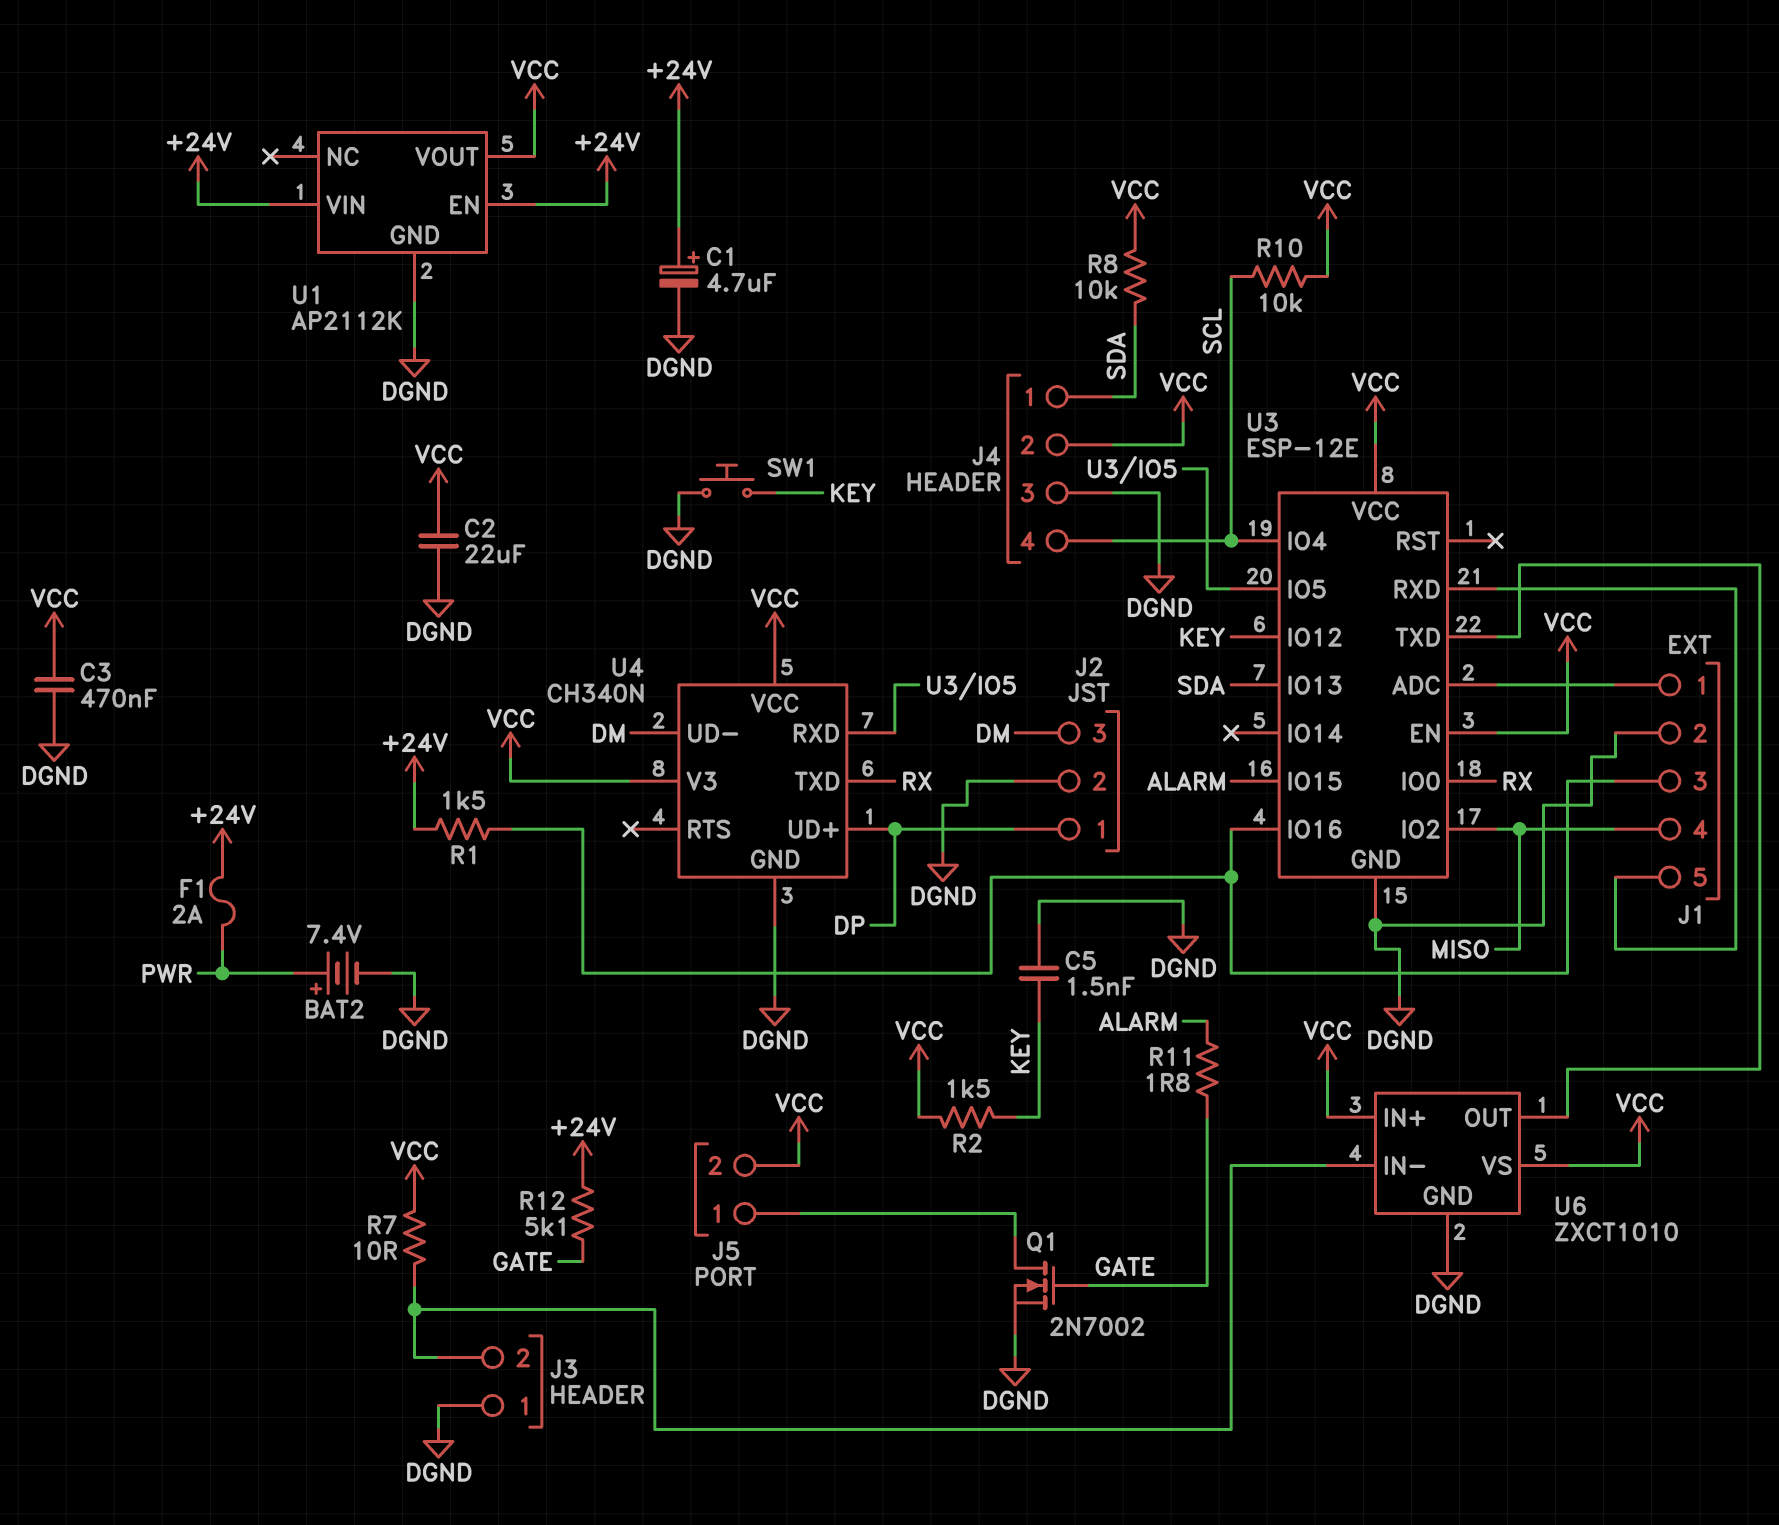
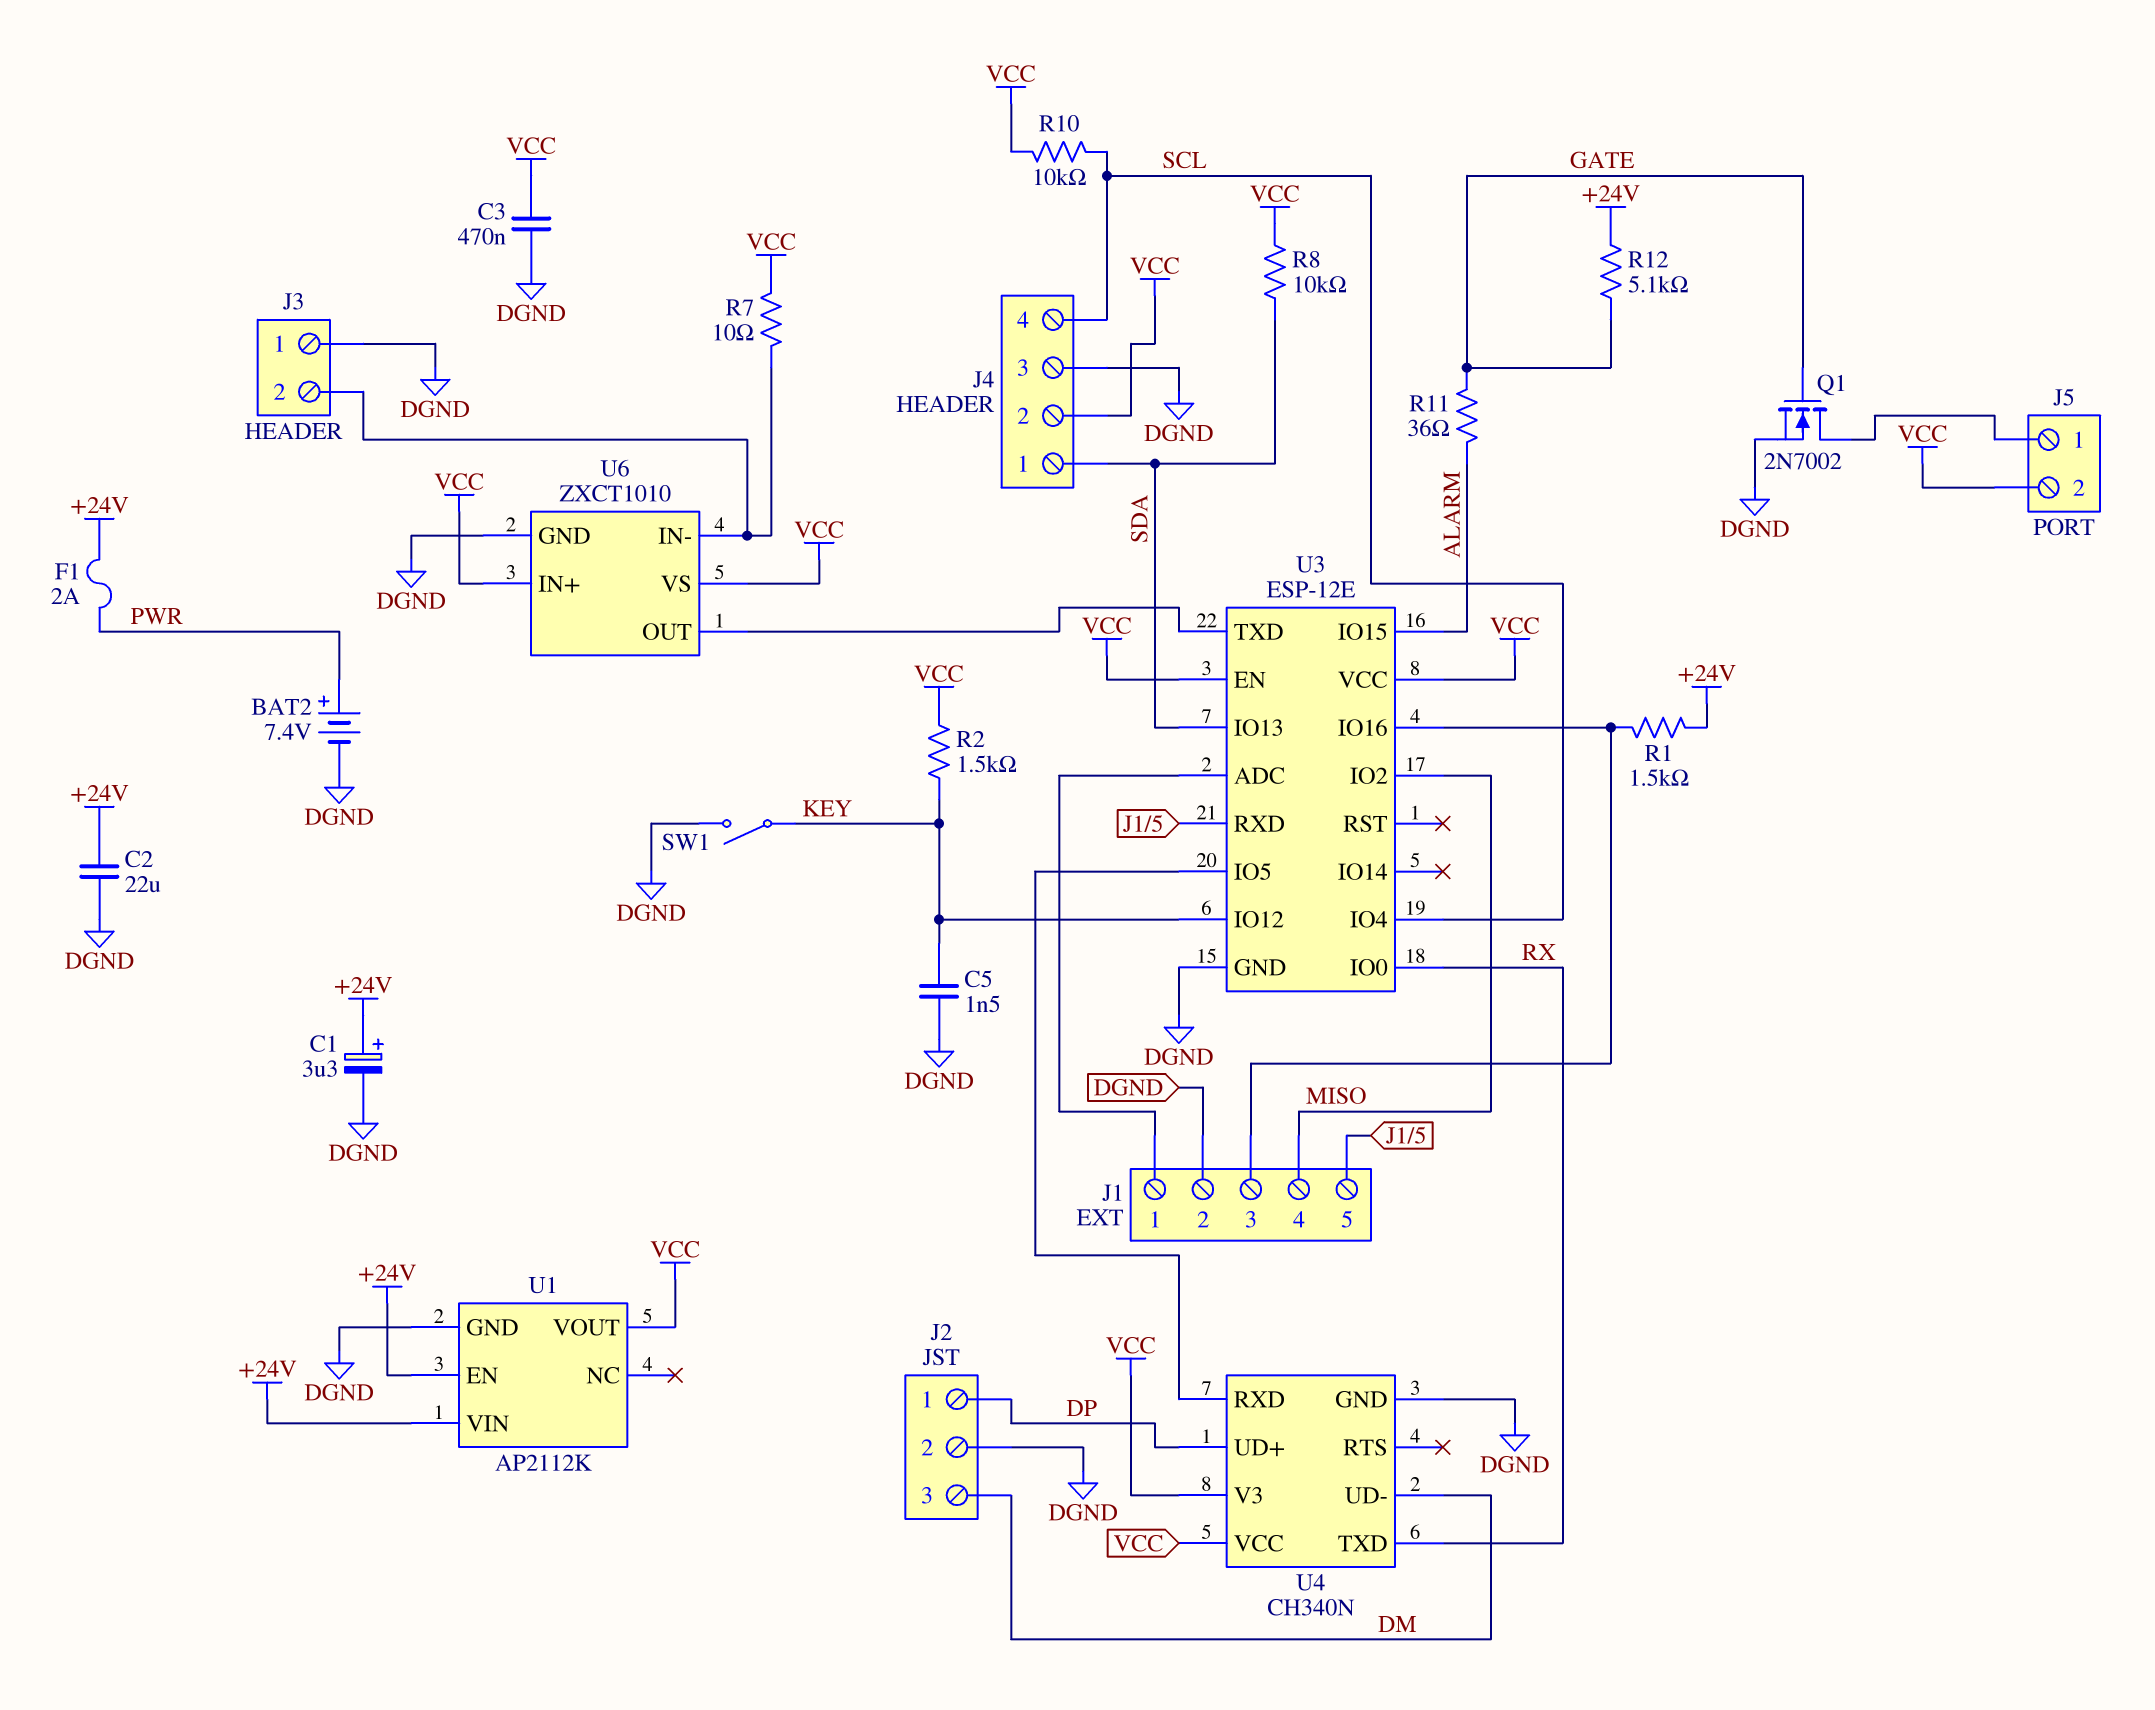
C1: 4.7uF (plus +24V, minus DGND) -> 3.3uF (plus +24V, minus DGND)
C2: 22uF (DGND, VCC) -> 22uF (+24V, DGND)
R11: 1.8 (ALARM, GATE) -> 36 (ALARM, GATE)
SW1: button (DGND, KEY) -> switch (DGND, KEY)

